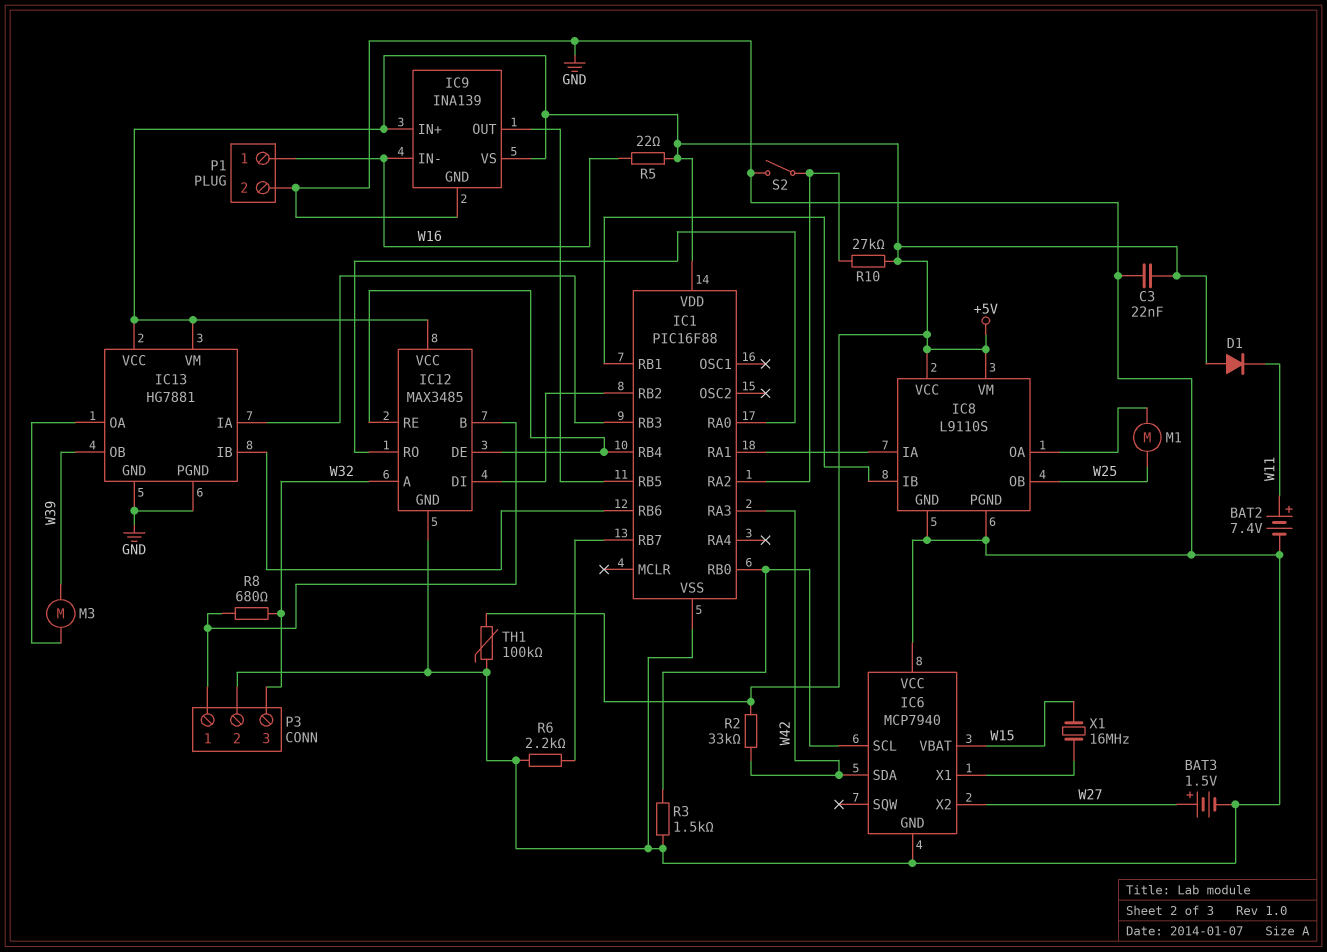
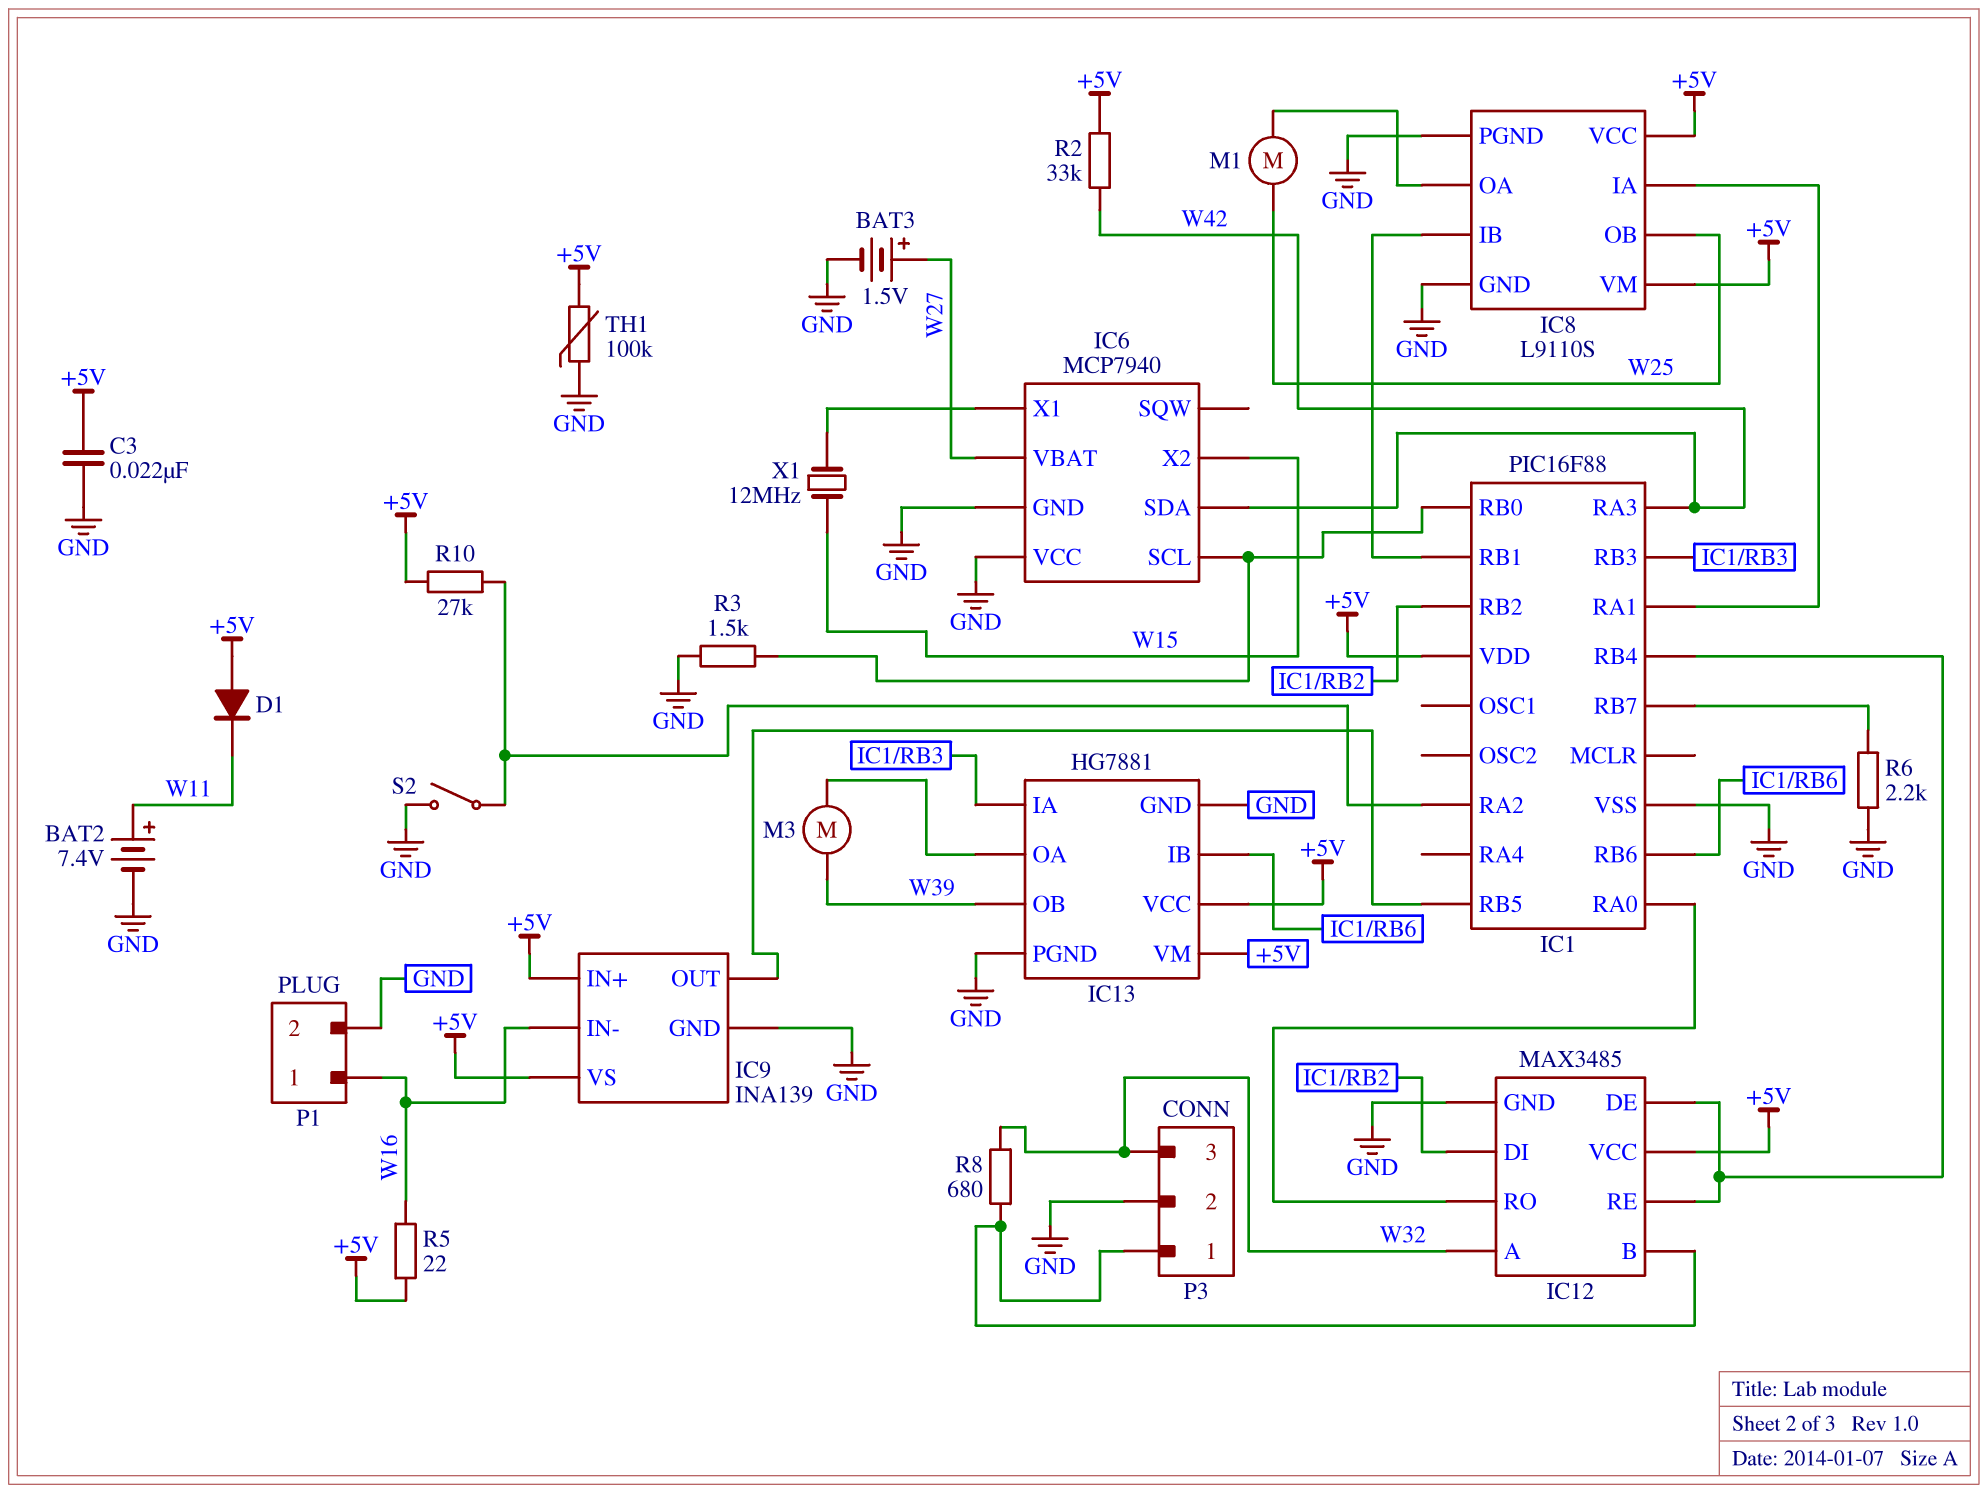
IC6 pin VBAT: W15 -> W27
IC6 pin X2: W27 -> W15
X1: 16MHz (IC6/X1, W15) -> 12MHz (IC6/X1, W15)

